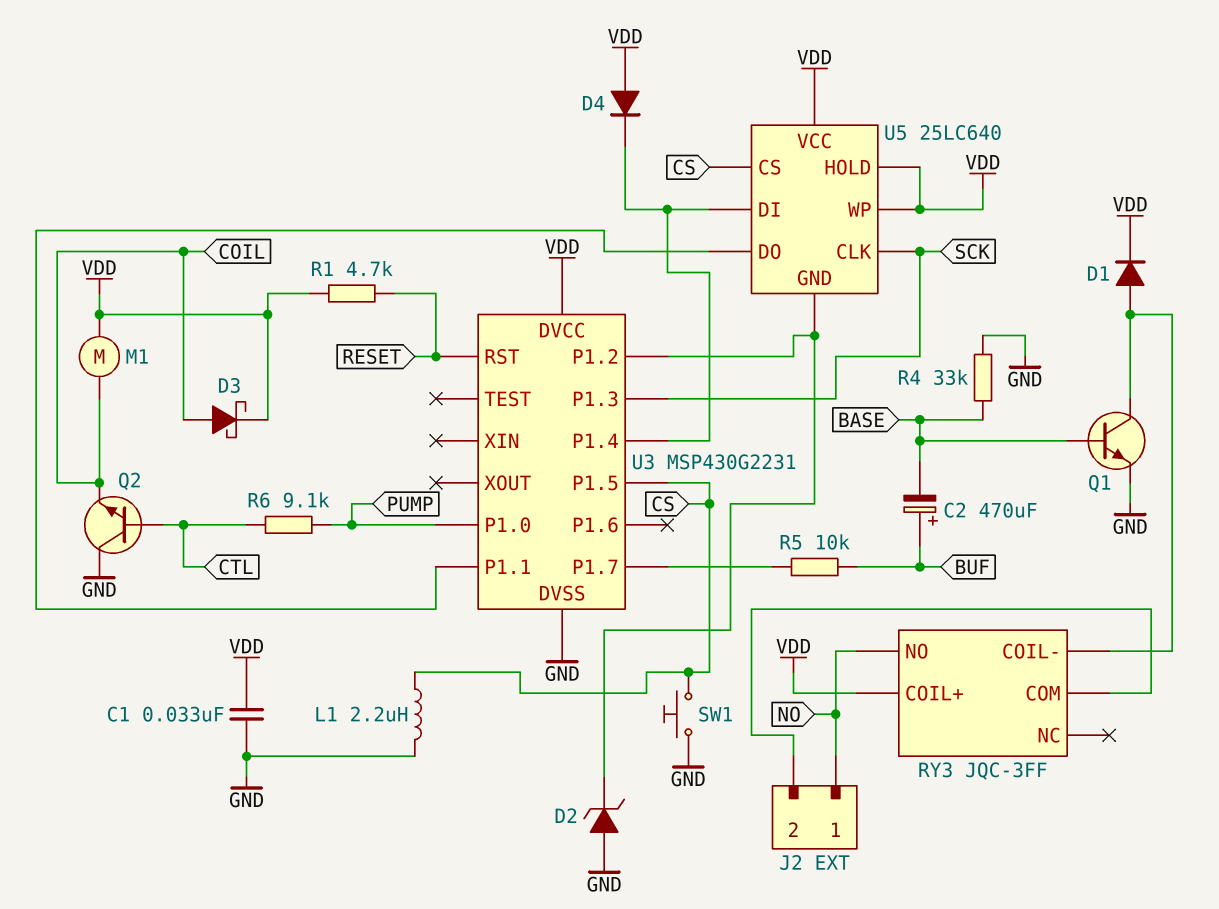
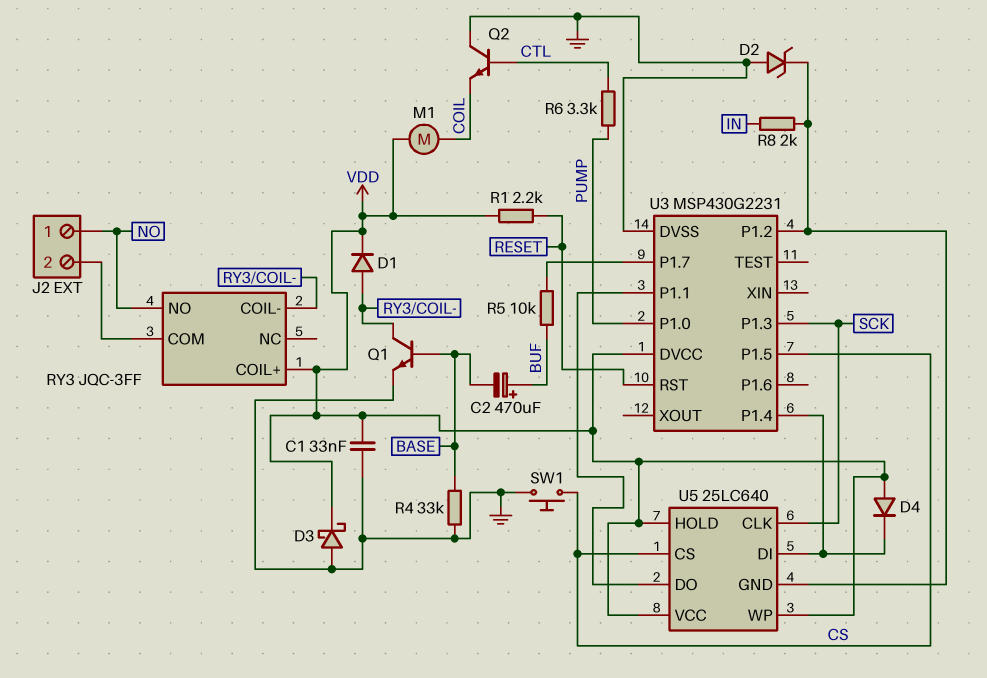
D3: schottky (A COIL, K VDD) -> schottky (A GND, K VDD)
L1: 2.2uH (CS, GND) -> none
R1: 4.7k (RESET, VDD) -> 2.2k (RESET, VDD)
R6: 9.1k (CTL, PUMP) -> 3.3k (CTL, PUMP)
R8: none -> 2k (IN, U3/P1.2)

